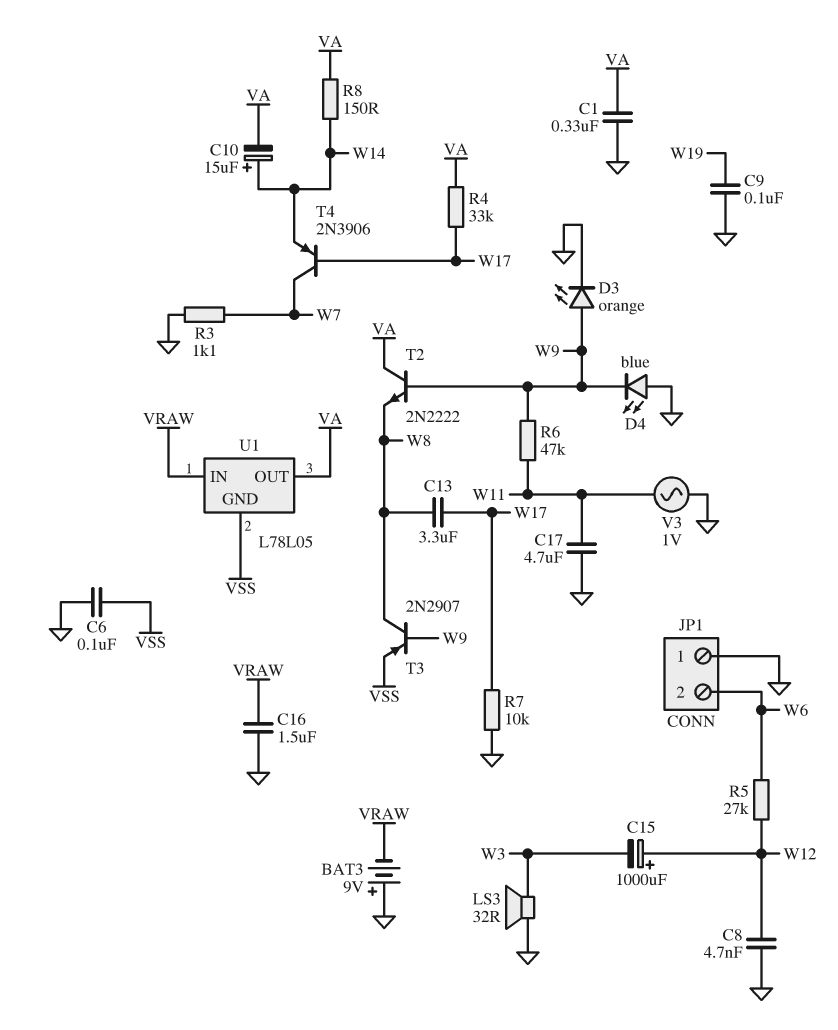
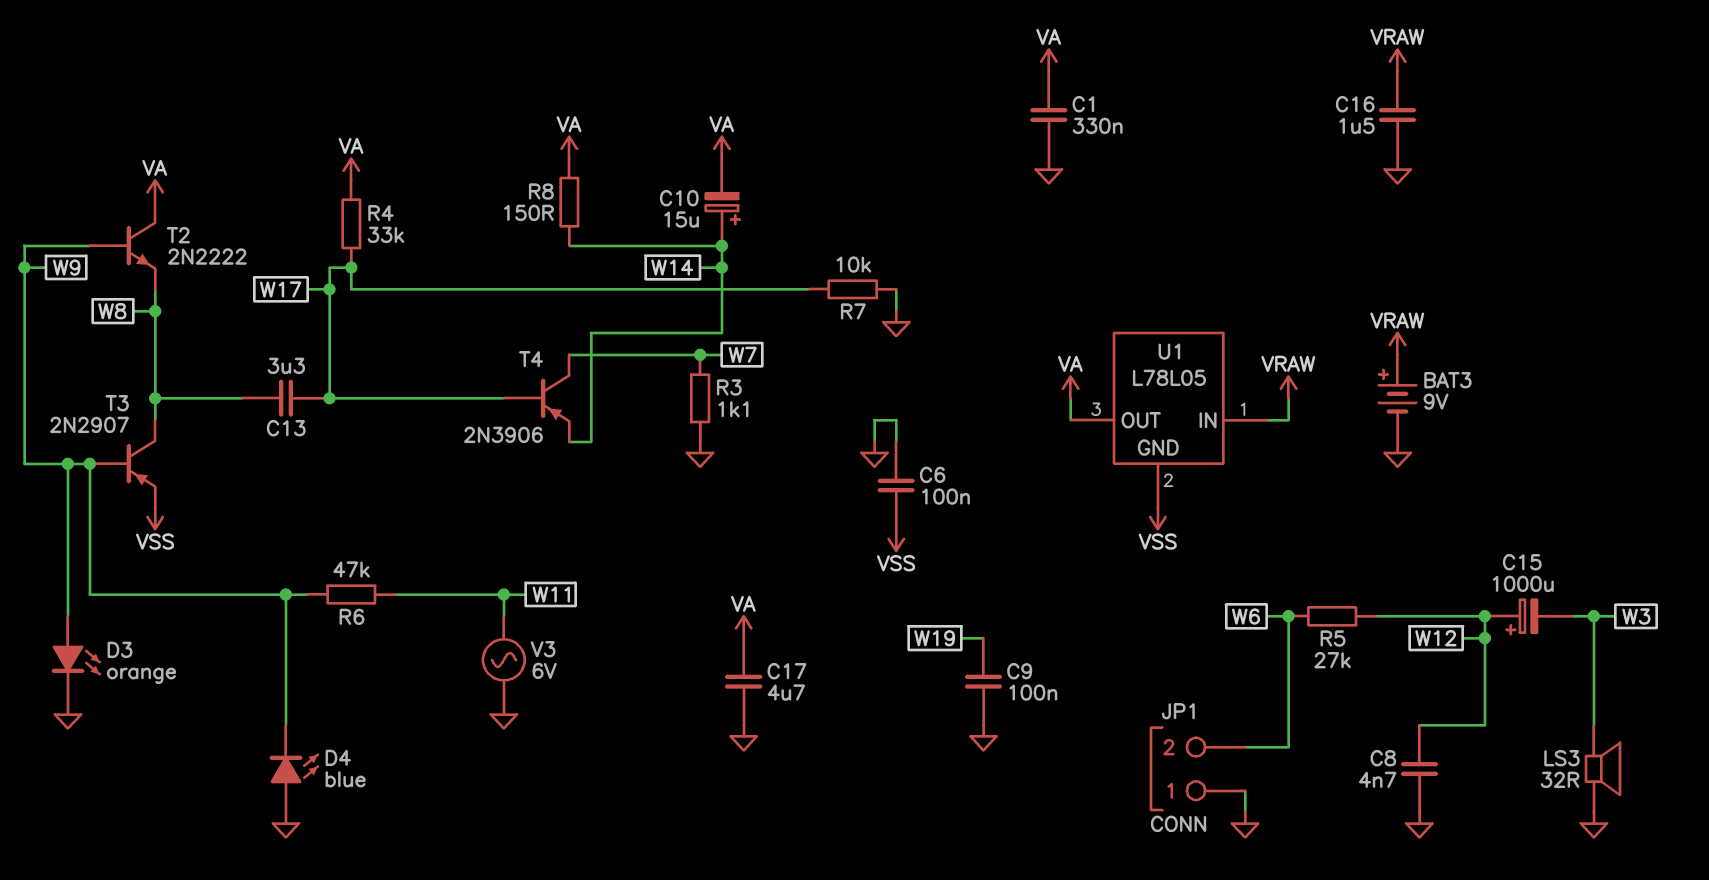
BAT3: 9V (plus GND, minus VRAW) -> 9V (plus VRAW, minus GND)
C17: 4.7uF (GND, W11) -> 4.7uF (GND, VA)
V3: AC 1V (GND, W11) -> AC 6V (GND, W11)

